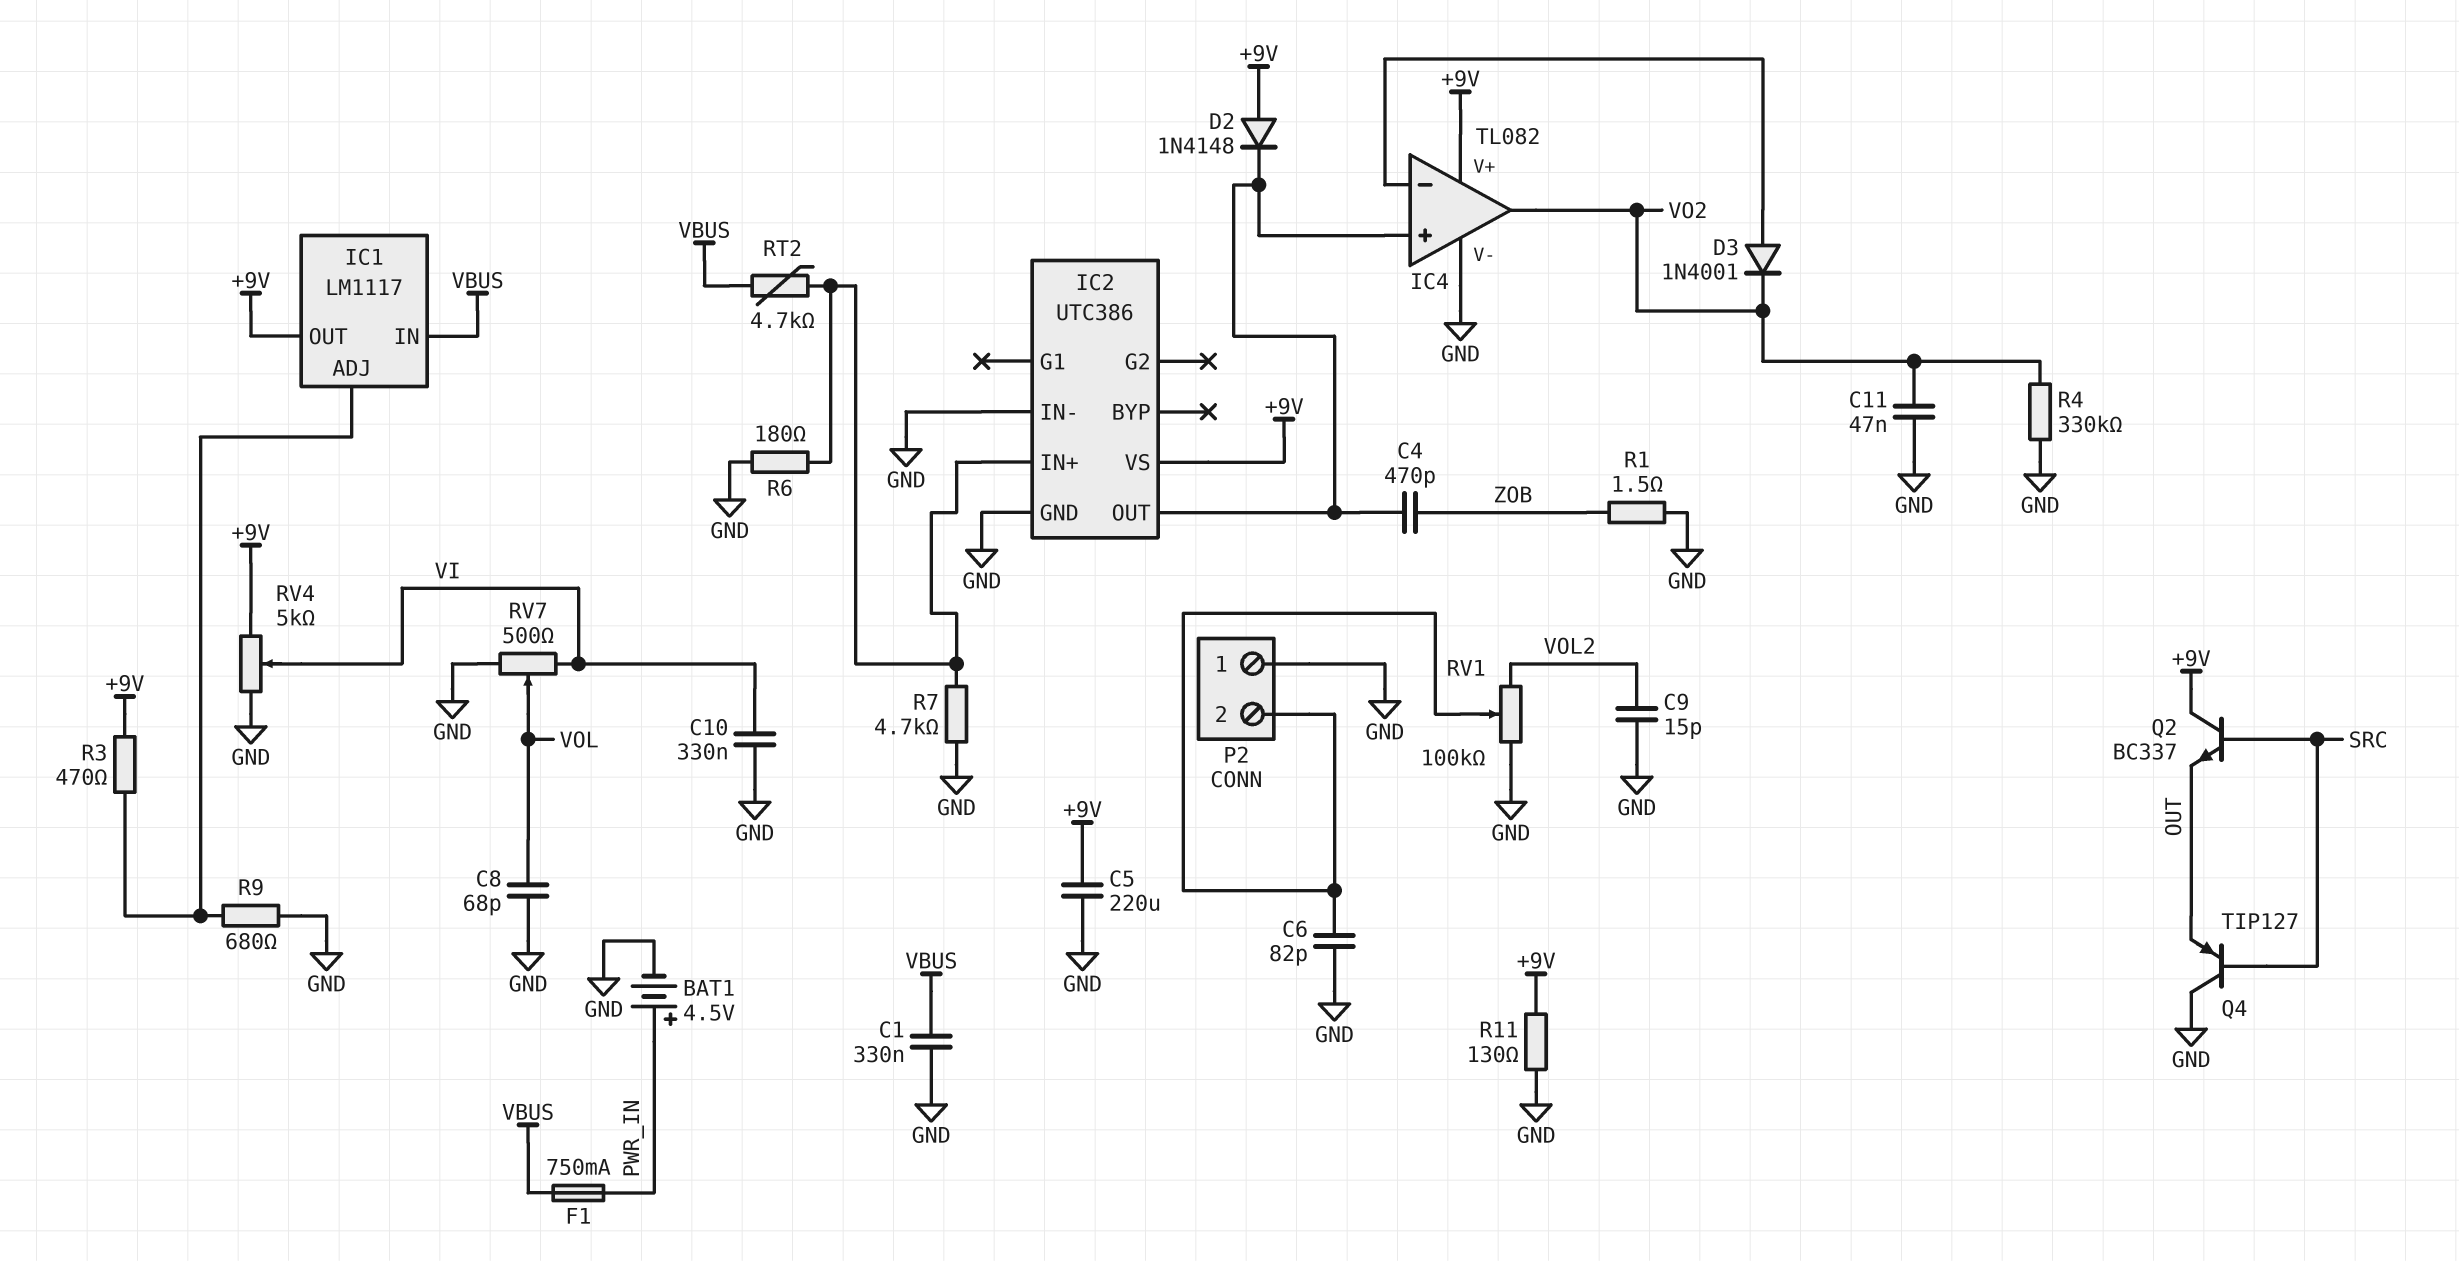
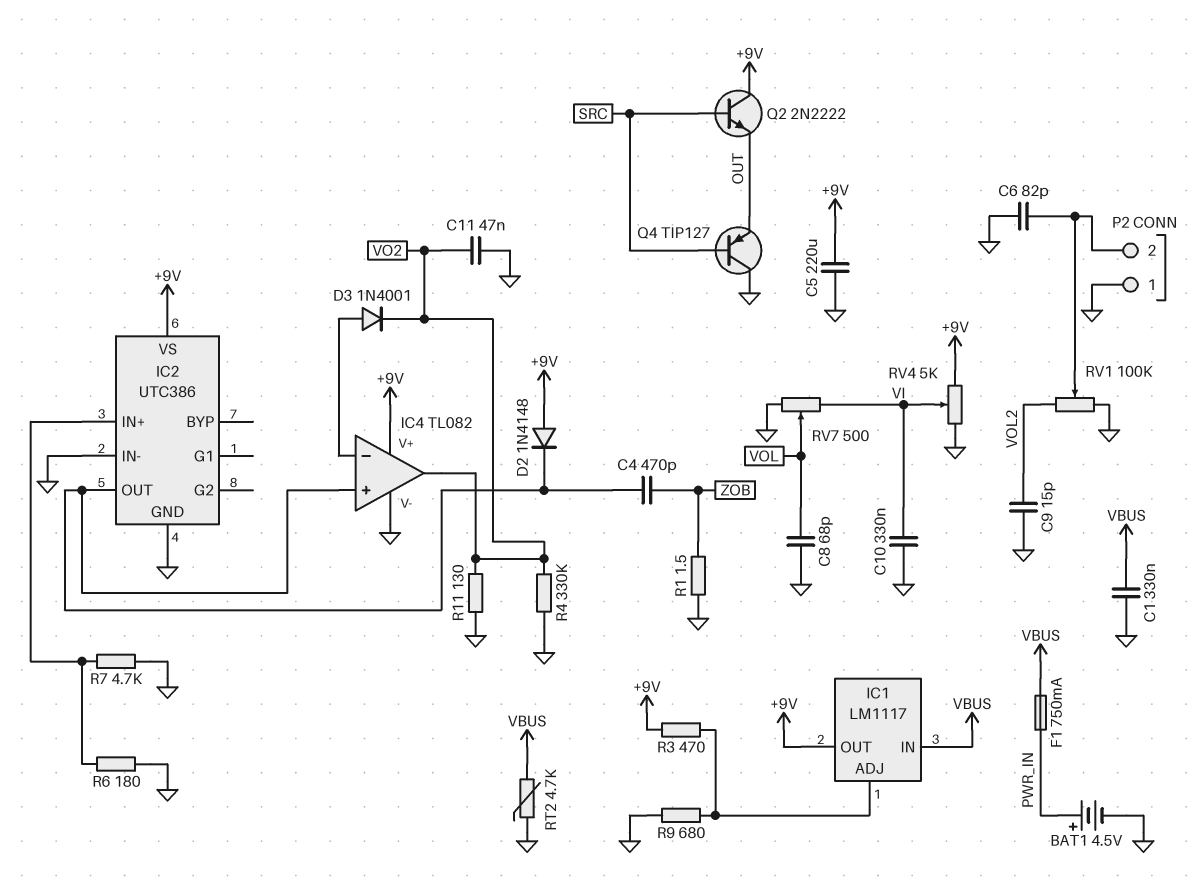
Q2: NPN BC337 (B SRC, C +9V, E OUT) -> NPN 2N2222 (B SRC, C +9V, E OUT)
R11: 130 (+9V, GND) -> 130 (GND, VO2)
RT2: 4.7k (IC2/IN+, VBUS) -> 4.7k (GND, VBUS)

